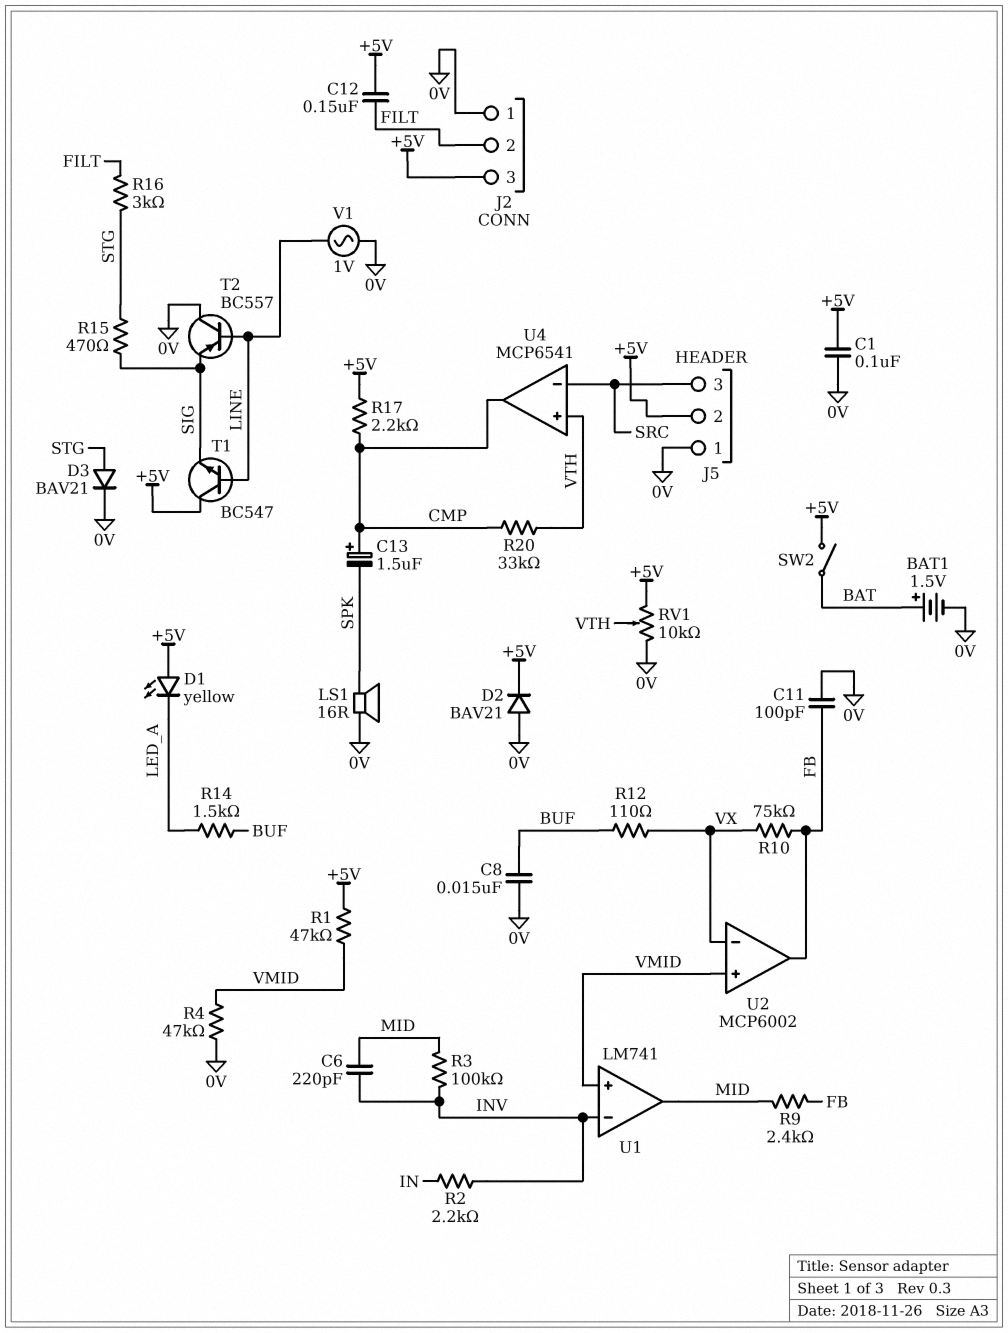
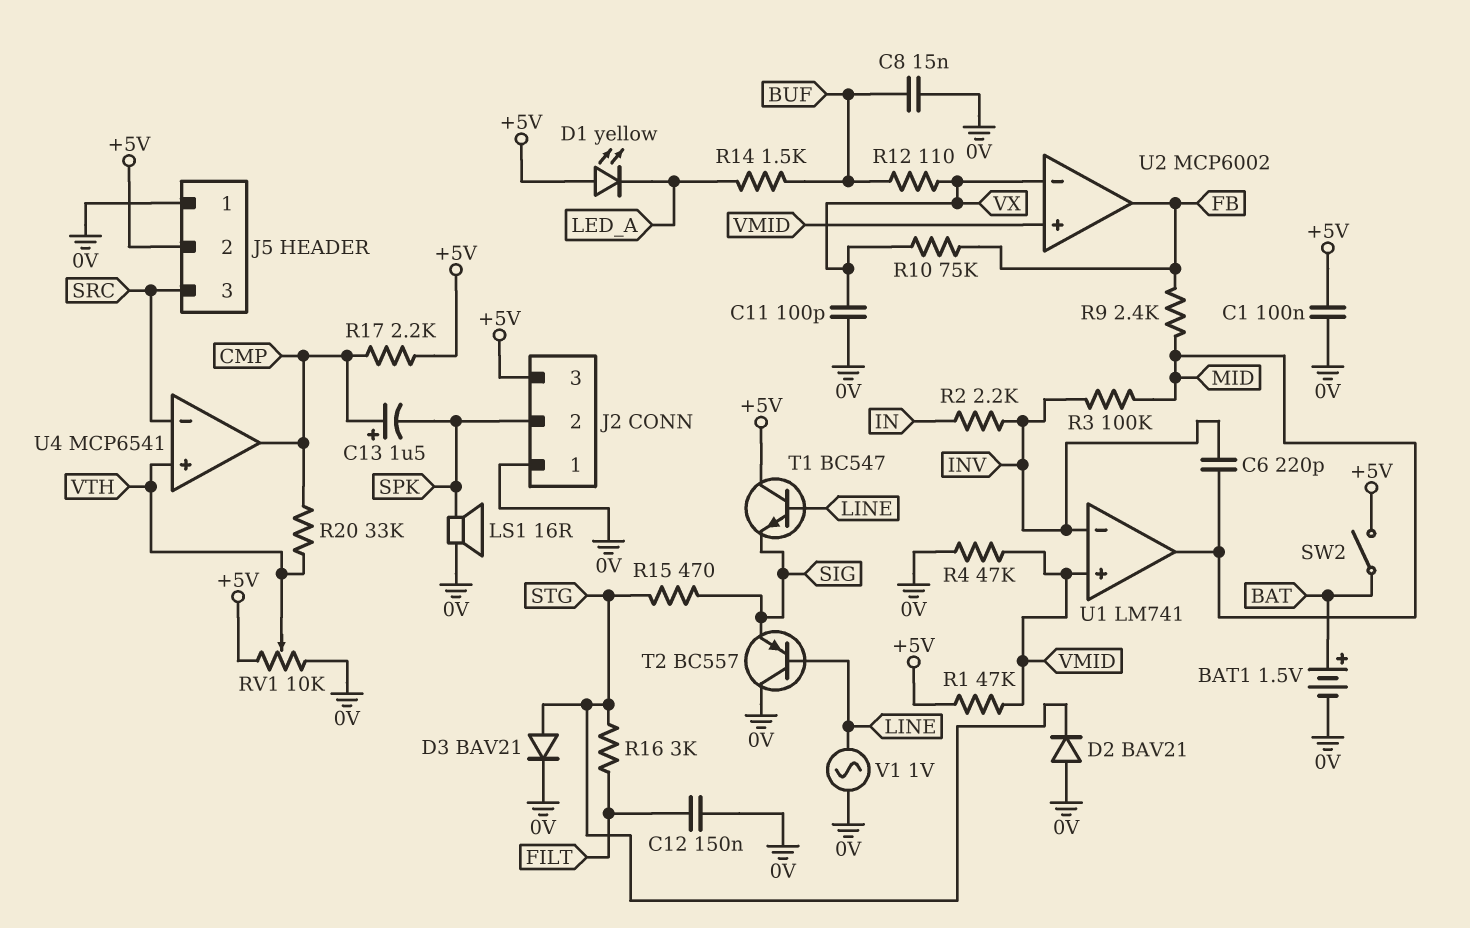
C11: 100pF (0V, FB) -> 100pF (0V, VX)
C12: 150nF (+5V, FILT) -> 150nF (0V, FILT)
D2: diode BAV21 (A 0V, K +5V) -> diode BAV21 (A 0V, K STG)
J2 pin 2: FILT -> SPK

